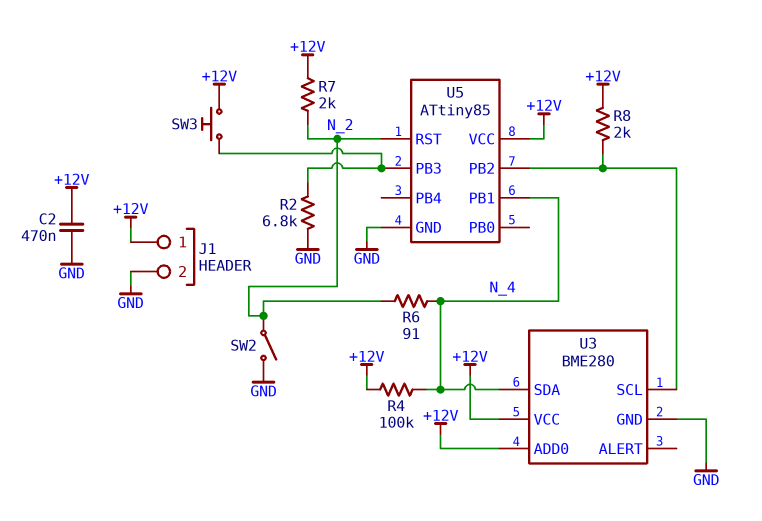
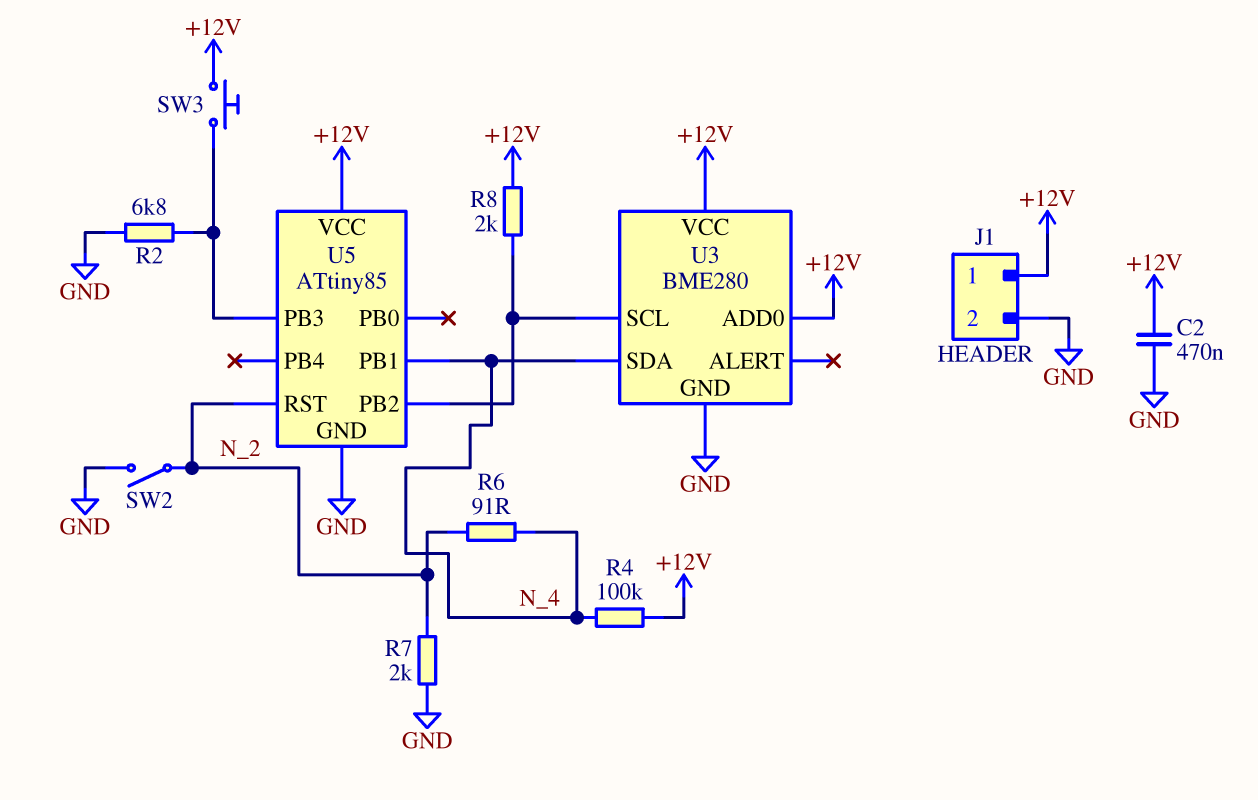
R7: 2k (+12V, N_2) -> 2k (GND, N_2)

